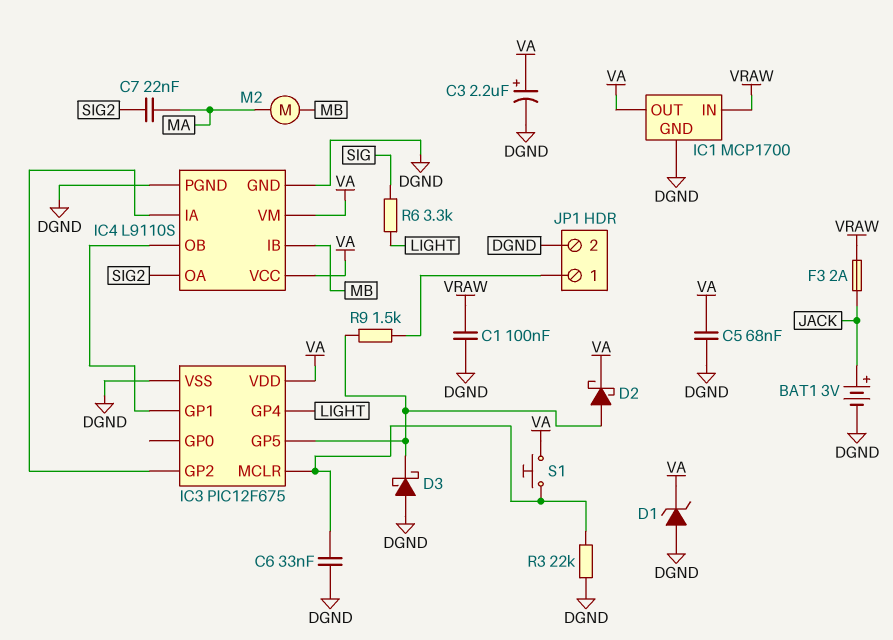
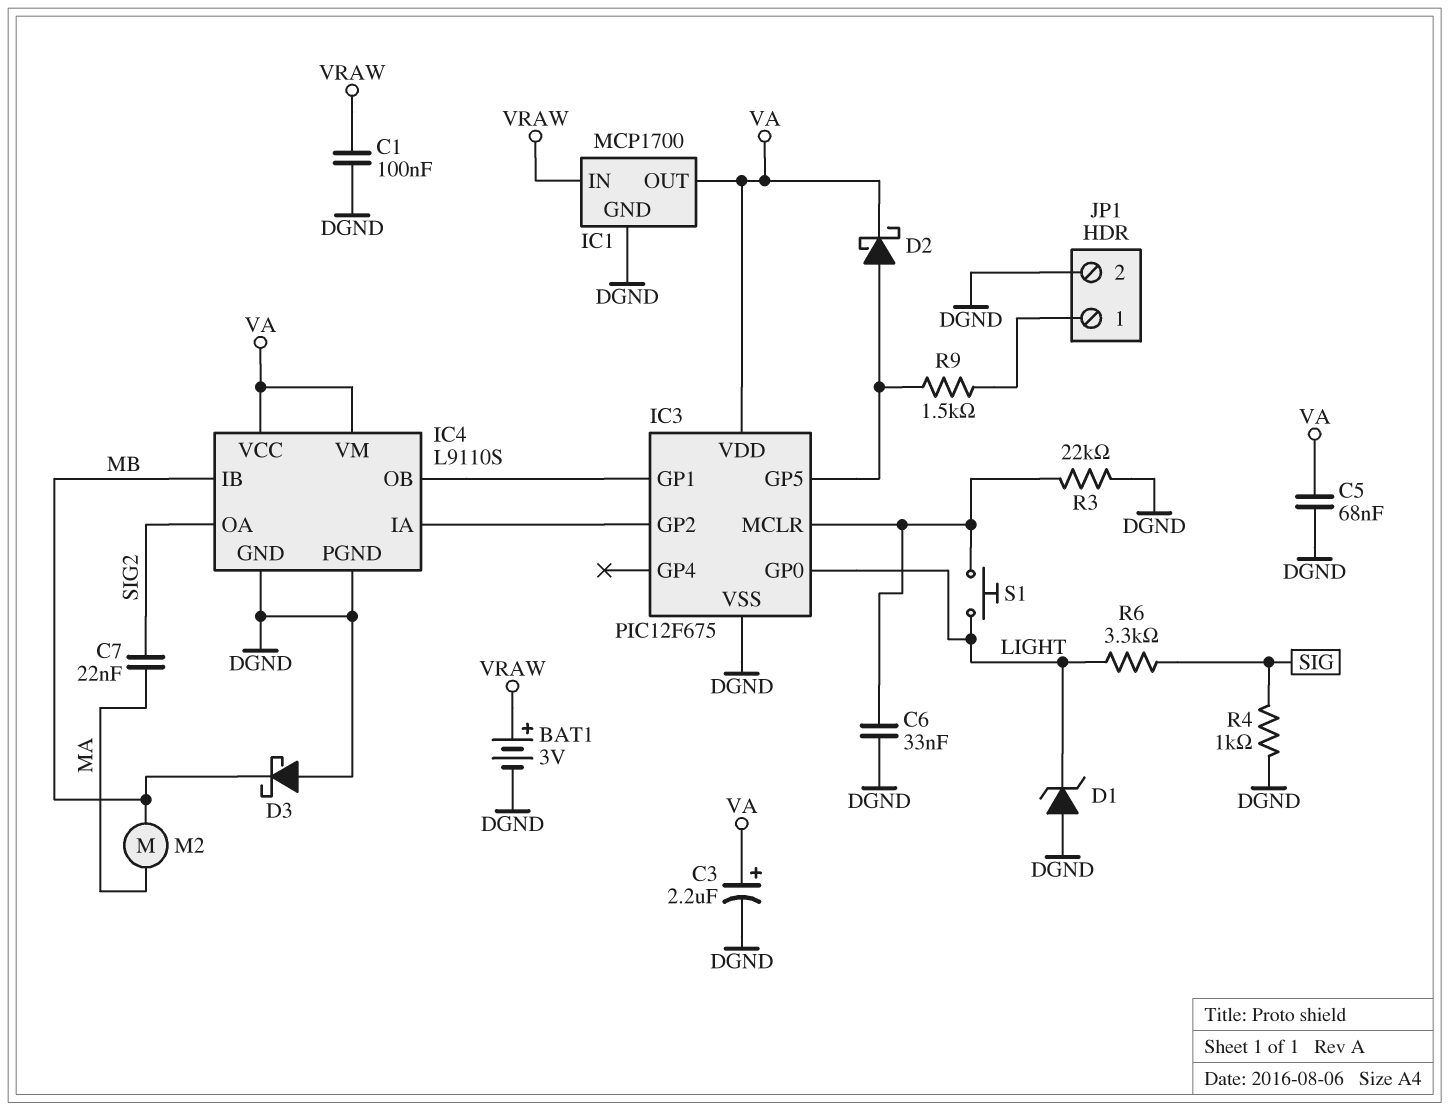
BAT1: 3V (plus JACK, minus DGND) -> 3V (plus VRAW, minus DGND)
D1: zener (A DGND, K VA) -> zener (A DGND, K LIGHT)
D3: schottky (A DGND, K IC3/GP5) -> schottky (A DGND, K MB)
F3: 2A (JACK, VRAW) -> none
IC3 pin GP0: none -> LIGHT
IC3 pin GP4: LIGHT -> none
R4: none -> 1k (DGND, SIG)
S1: button (IC3/MCLR, VA) -> button (IC3/MCLR, LIGHT)

